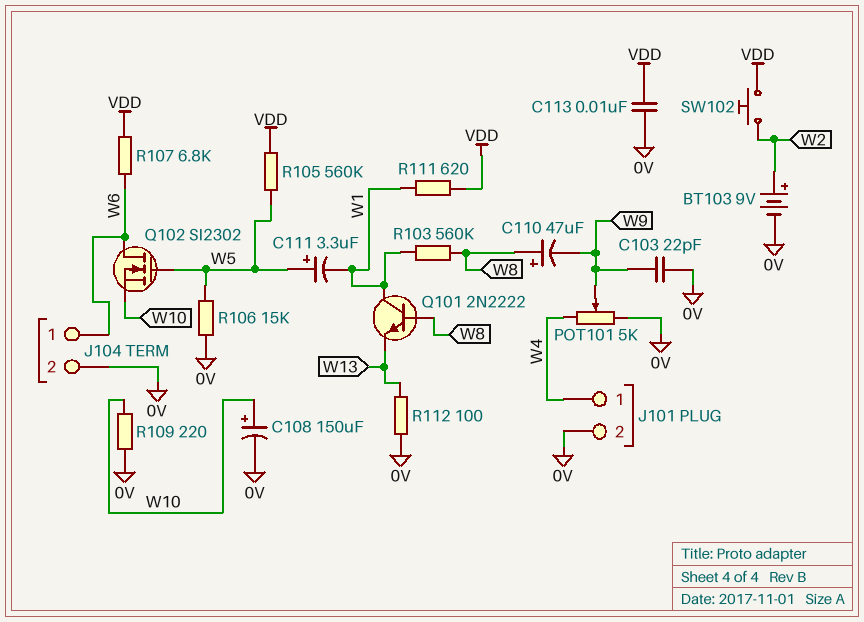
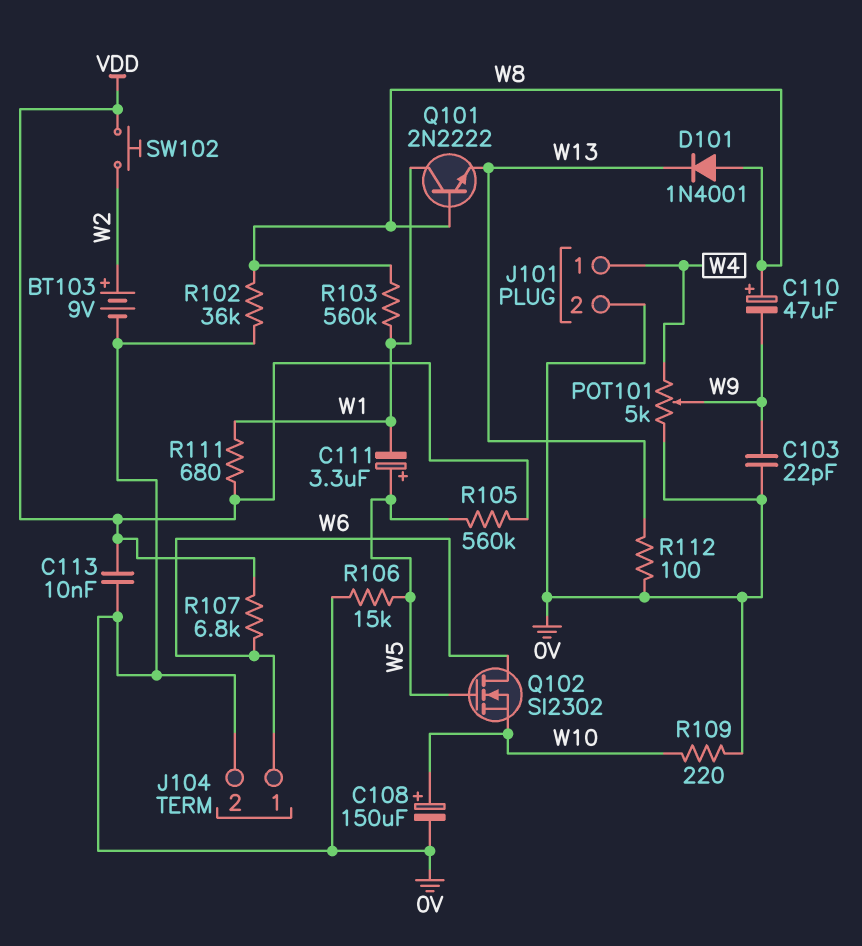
D101: none -> diode 1N4001 (A W8, K W13)
R102: none -> 36k (0V, W8)
R111: 620 (VDD, W1) -> 680 (VDD, W1)

